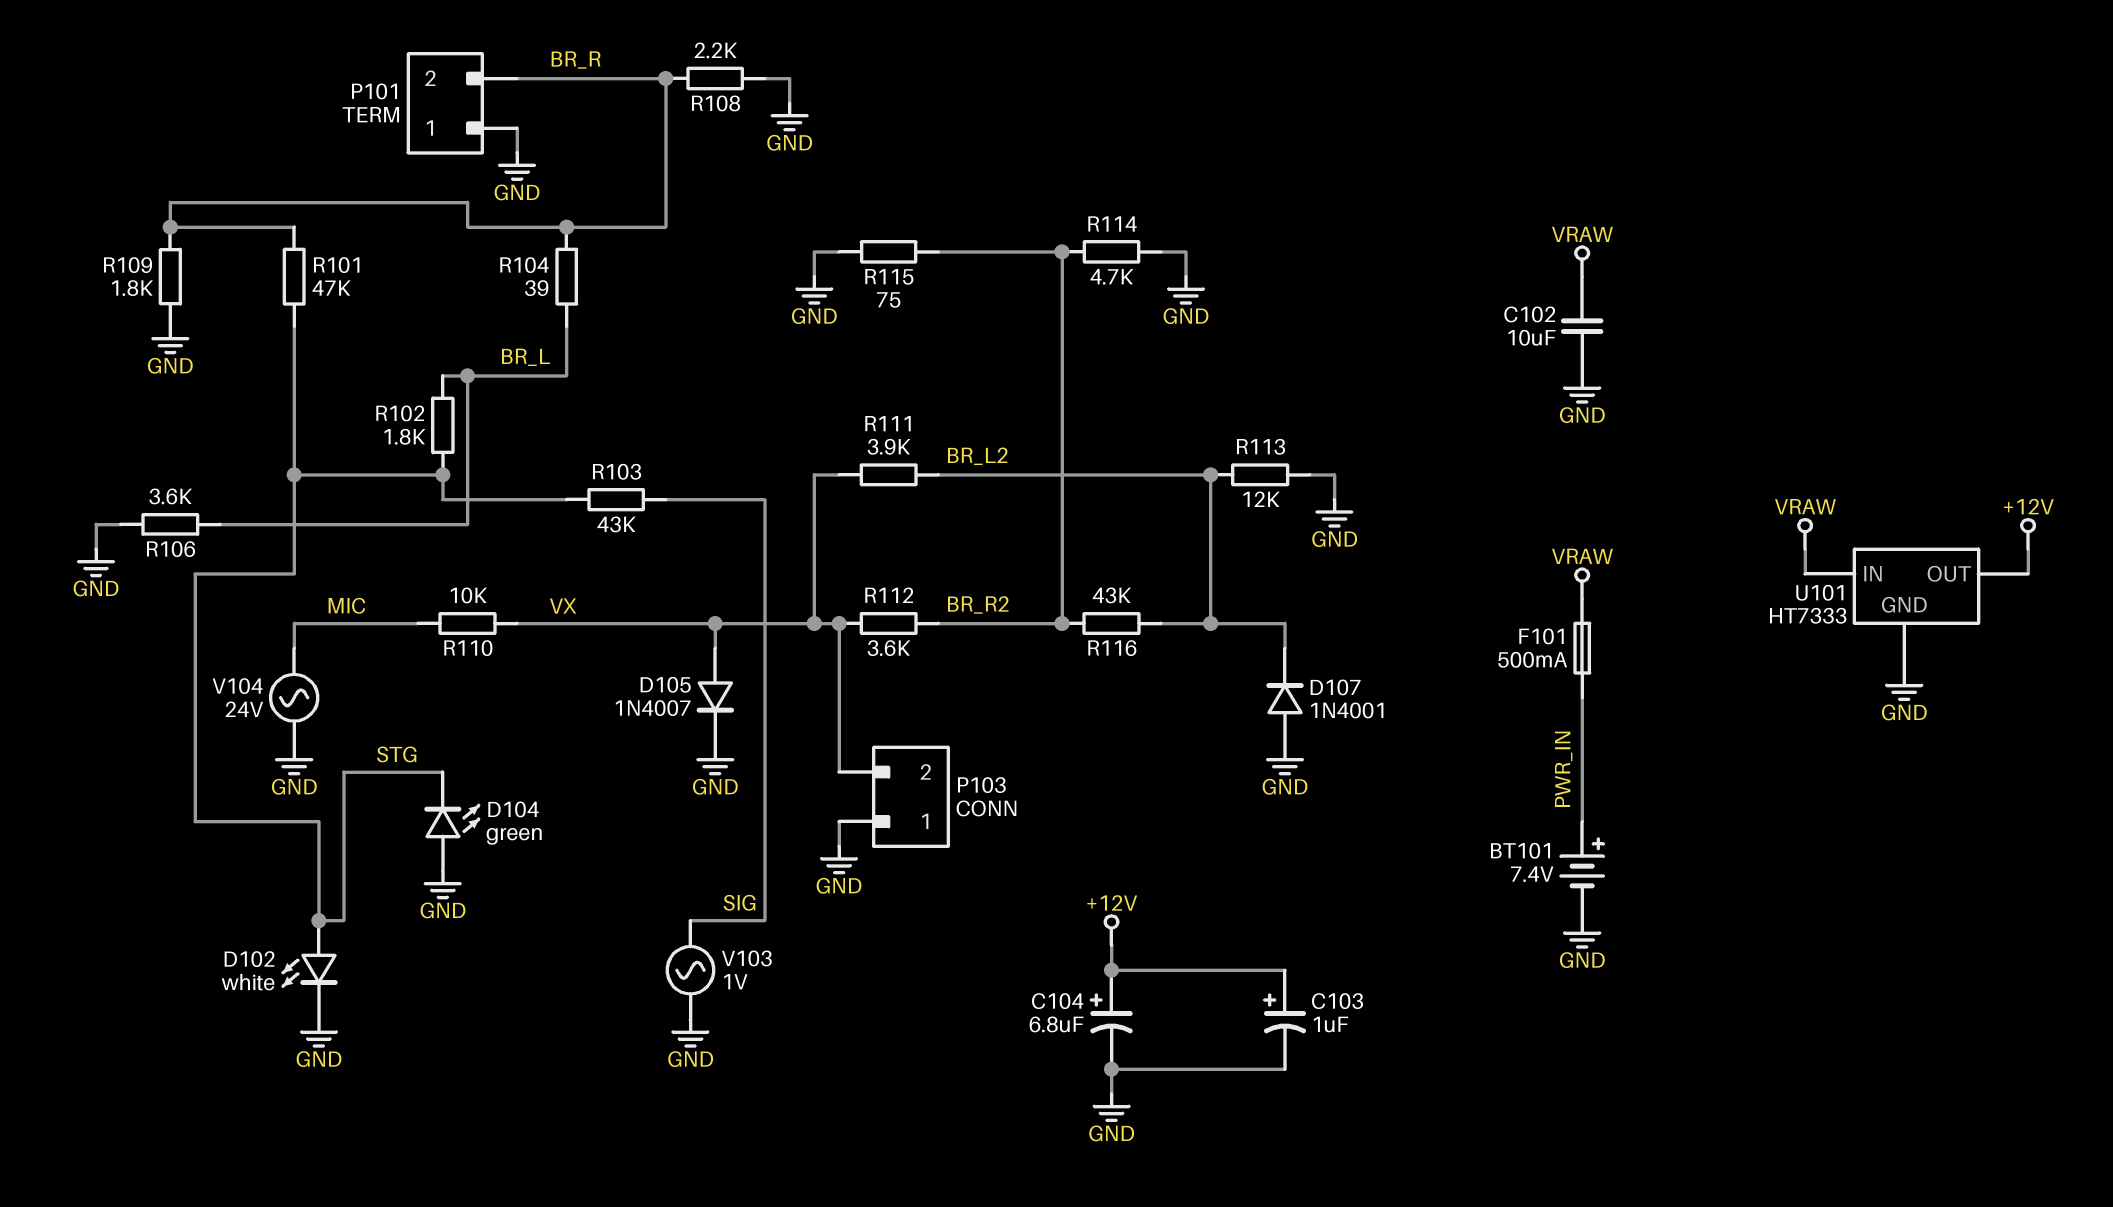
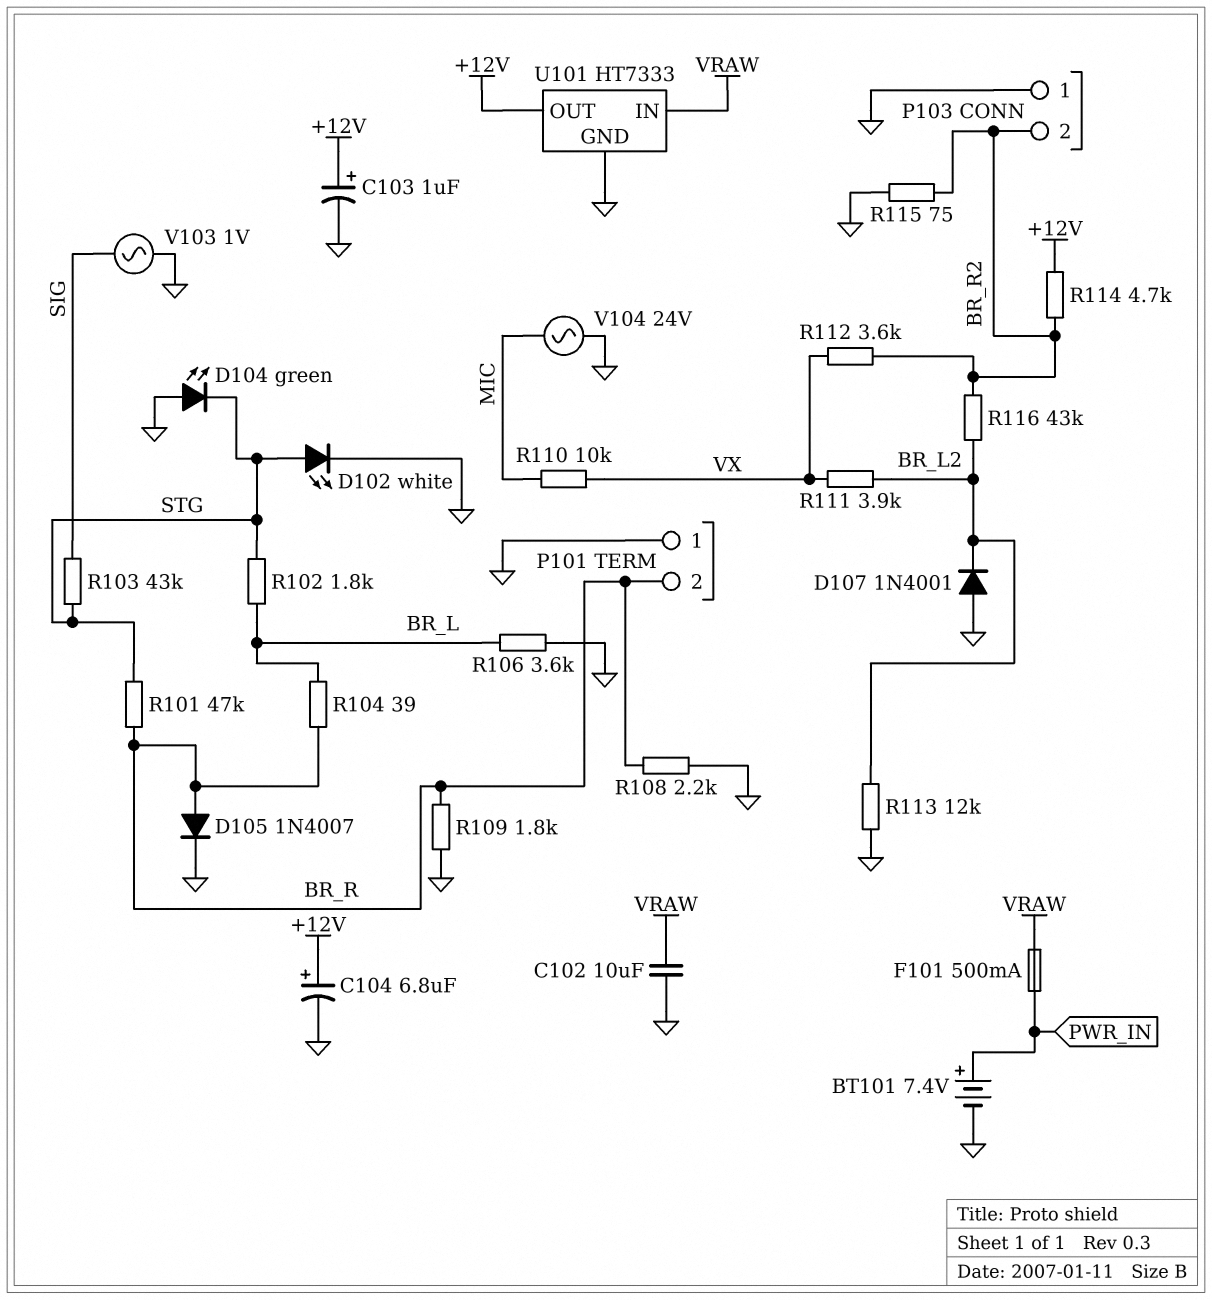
D105: diode 1N4007 (A VX, K GND) -> diode 1N4007 (A BR_R, K GND)
P103 pin 2: VX -> BR_R2
R114: 4.7k (BR_R2, GND) -> 4.7k (+12V, BR_R2)

